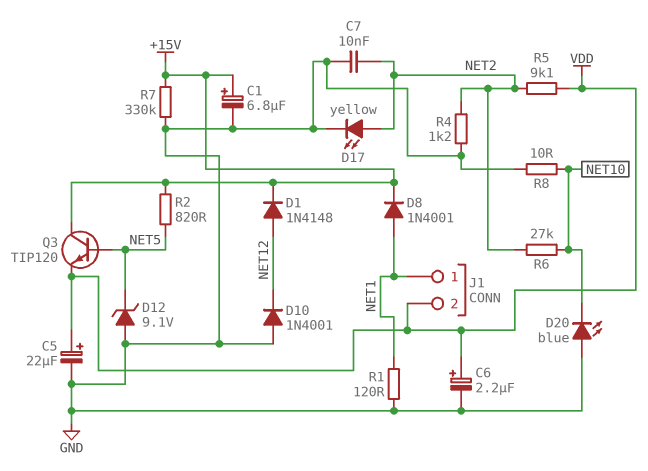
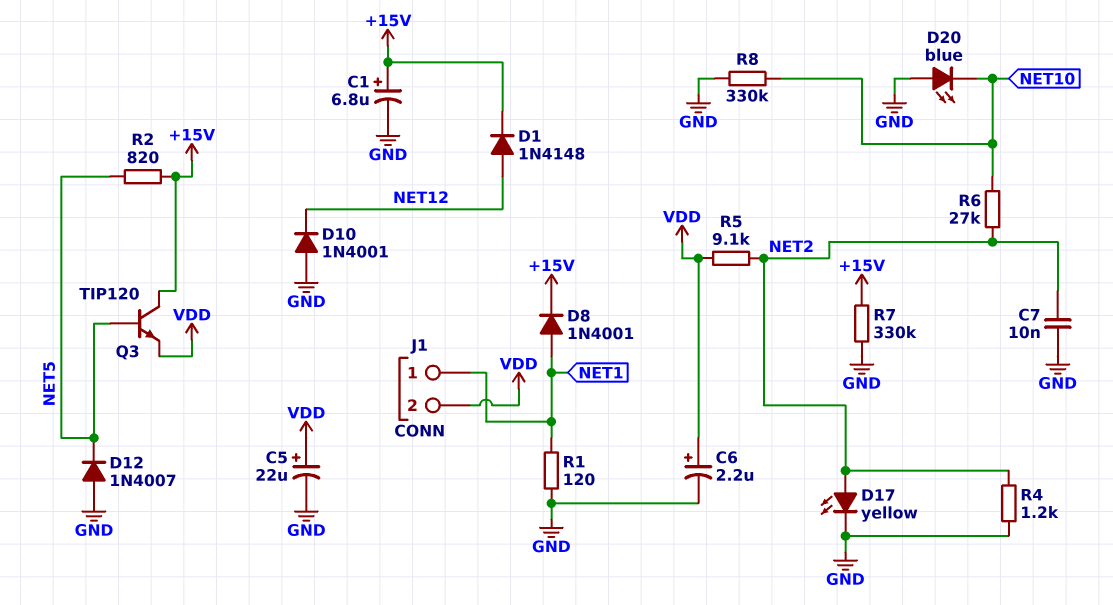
D12: zener 9.1V (A GND, K NET5) -> diode 1N4007 (A GND, K NET5)
R8: 10 (GND, NET10) -> 330k (GND, NET10)

